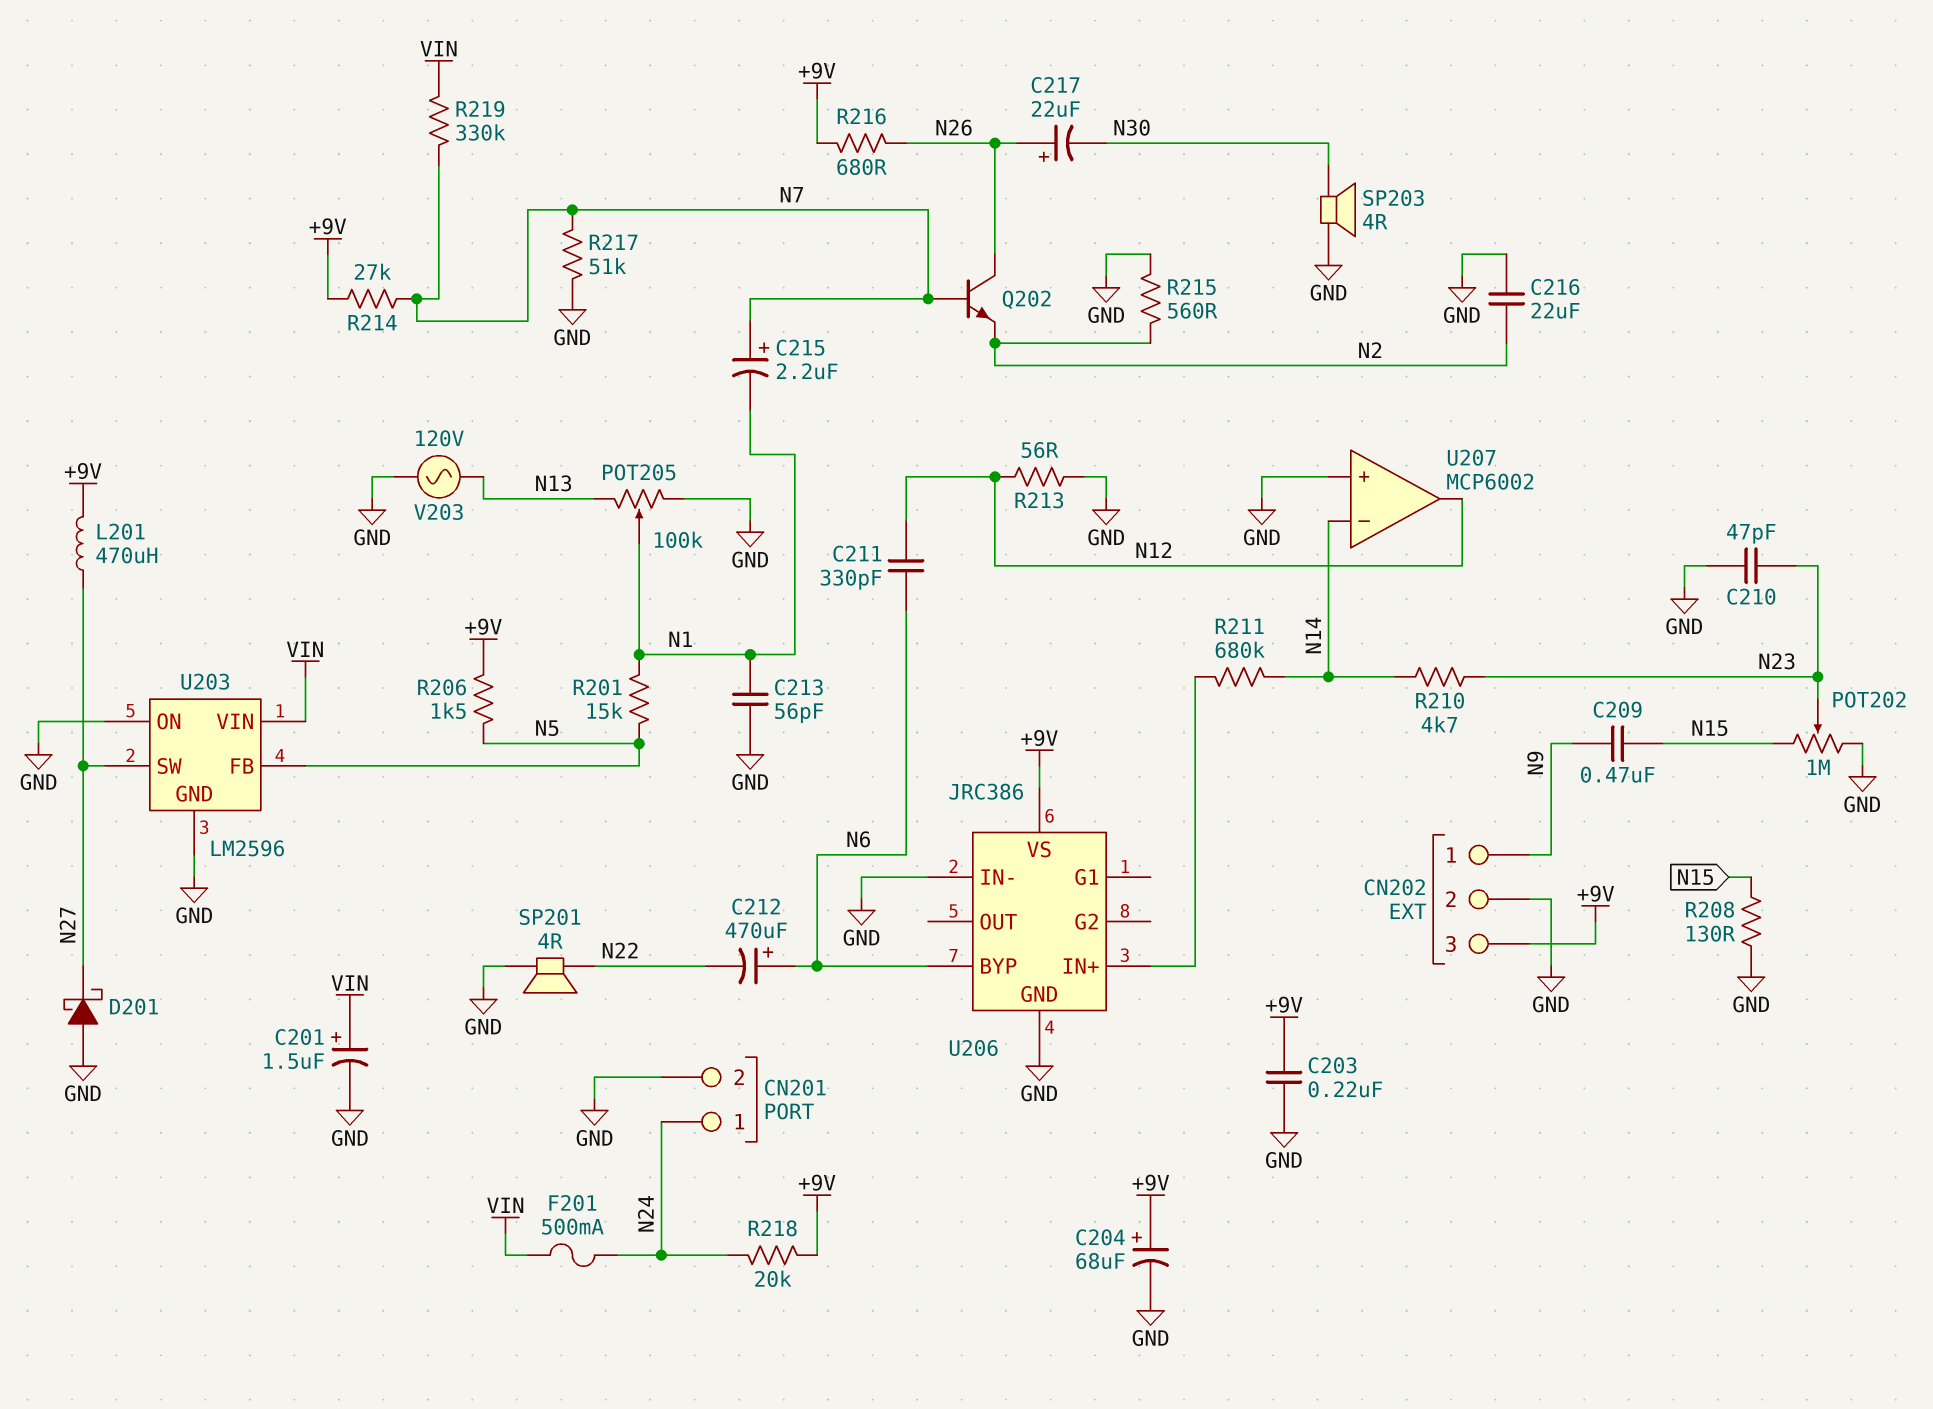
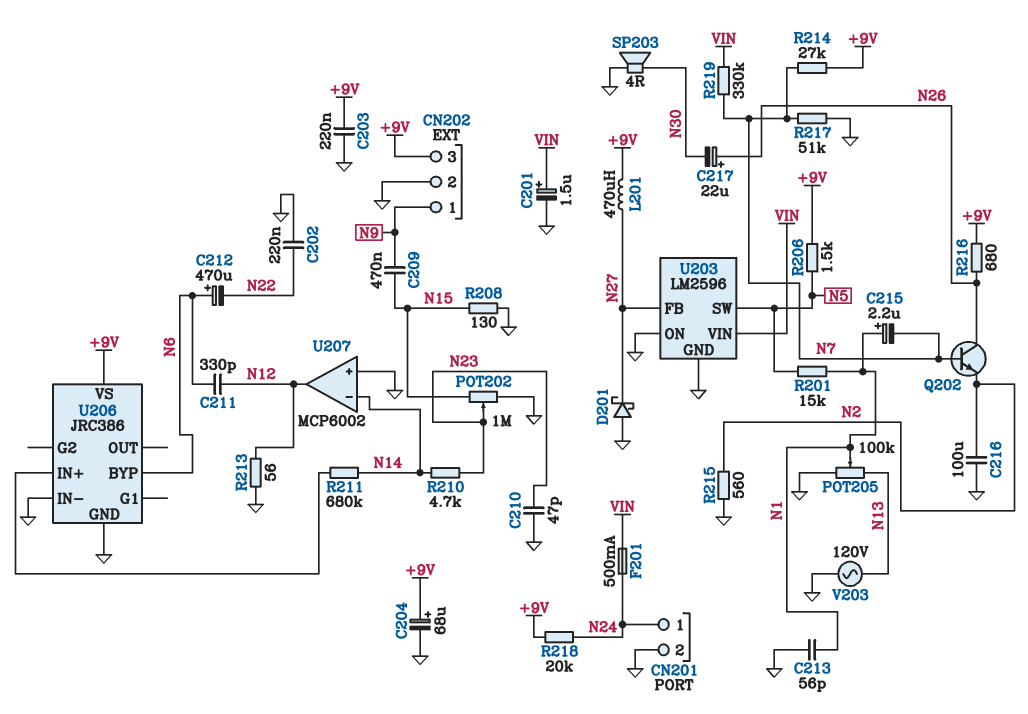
C202: none -> 220nF (GND, N22)
C215: 2.2uF (plus N7, minus N1) -> 2.2uF (plus N1, minus N7)
C216: 22uF (GND, N2) -> 100uF (GND, N2)
SP201: speaker 4R (GND, N22) -> none
U203 pin FB: N5 -> N27
U203 pin SW: N27 -> N5

